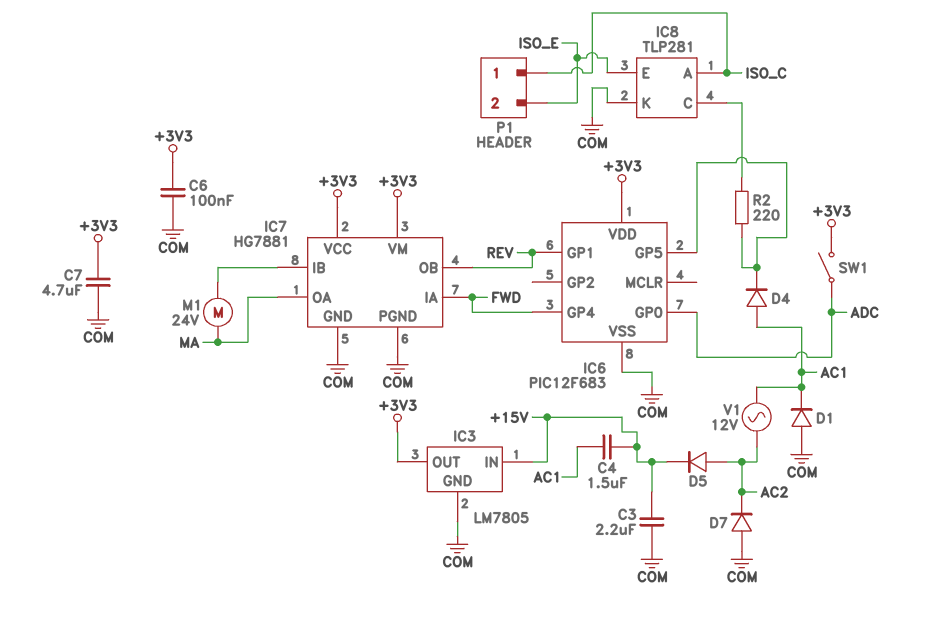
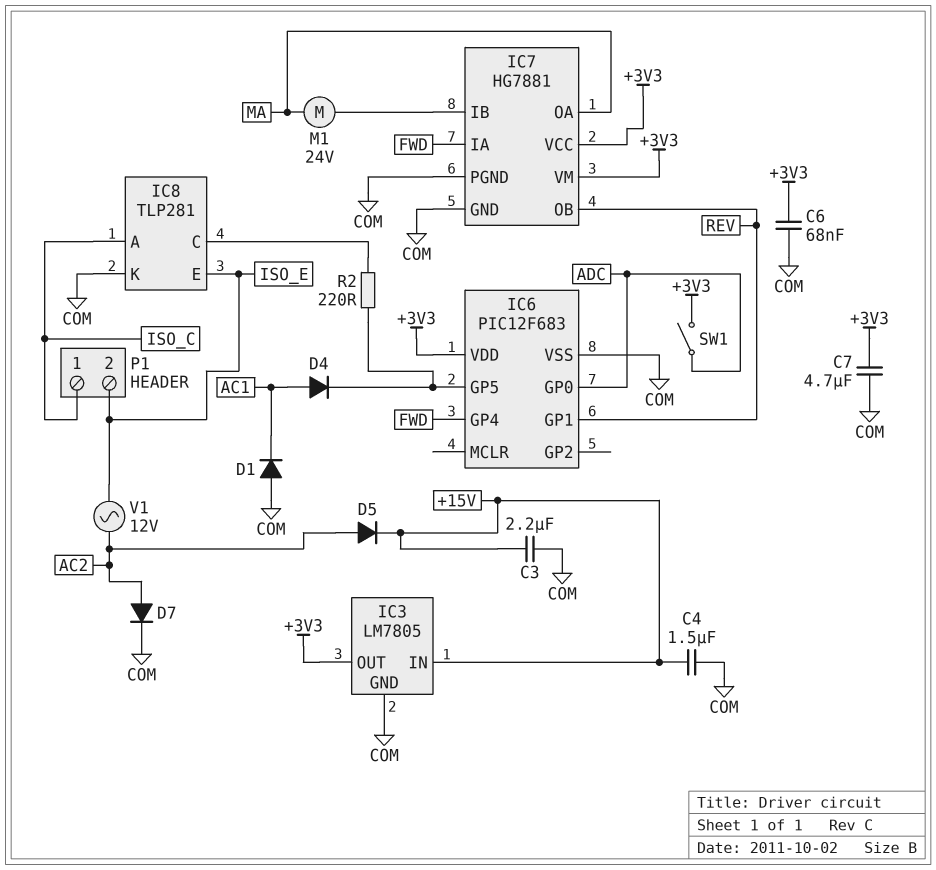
C4: 1.5uF (+15V, AC1) -> 1.5uF (+15V, COM)
C6: 100nF (+3V3, COM) -> 68nF (+3V3, COM)
D7: diode (A COM, K AC2) -> diode (A AC2, K COM)
V1: AC 12V (AC1, AC2) -> AC 12V (AC2, ISO_E)

